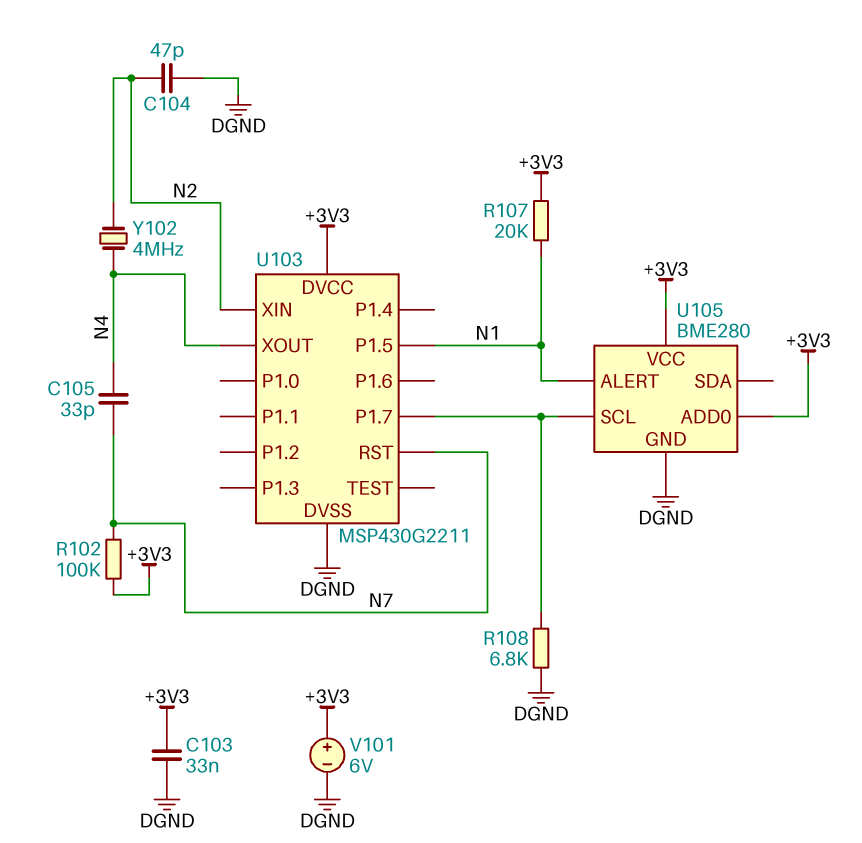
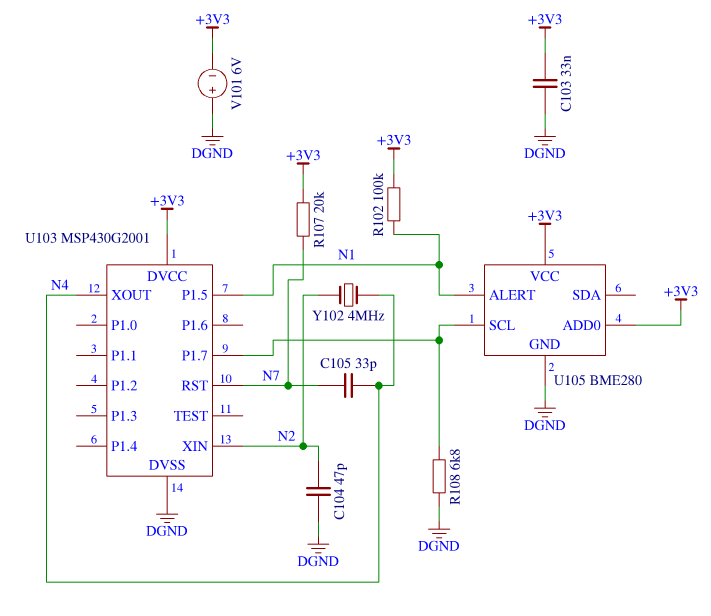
R102: 100k (+3V3, N7) -> 100k (+3V3, N1)
R107: 20k (+3V3, N1) -> 20k (+3V3, N7)
U103: MSP430G2211 -> MSP430G2001
V101: 6V (plus +3V3, minus DGND) -> 6V (plus DGND, minus +3V3)

